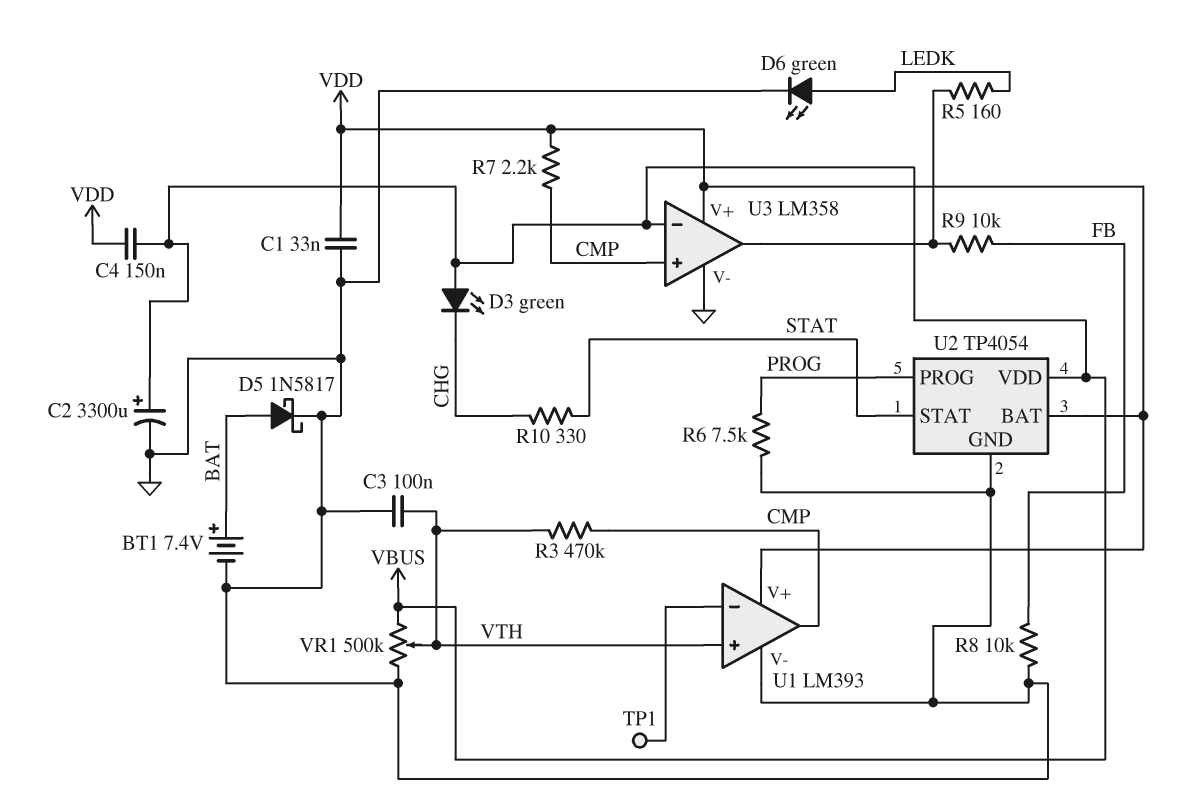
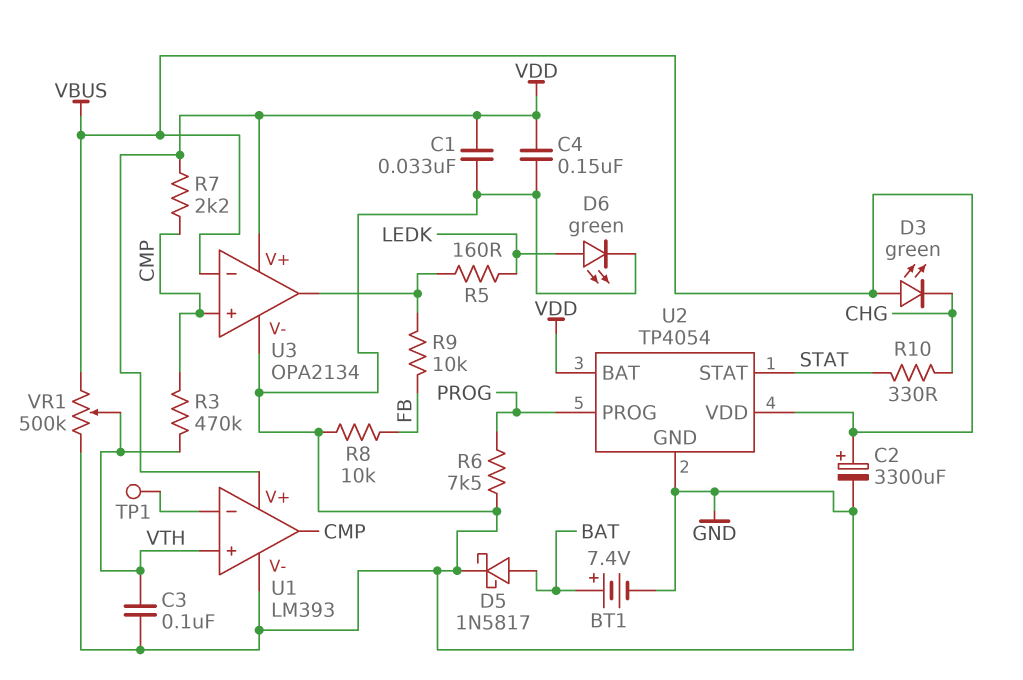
C4: 150nF (VBUS, VDD) -> 150nF (GND, VDD)
U3: LM358 -> OPA2134

